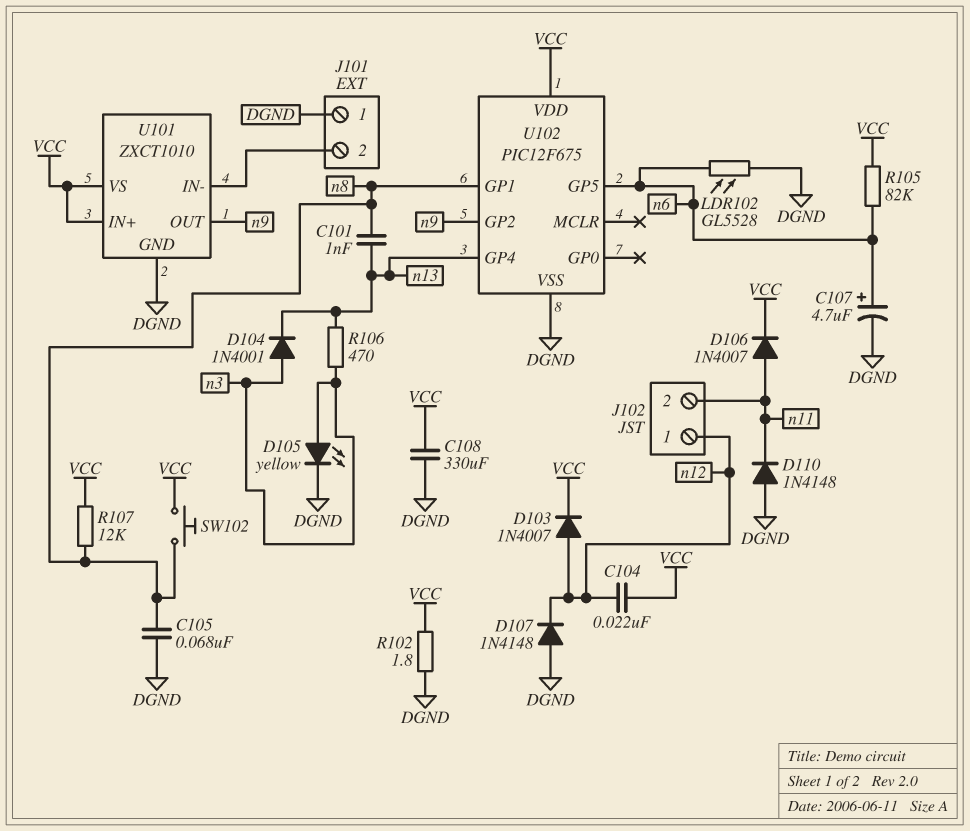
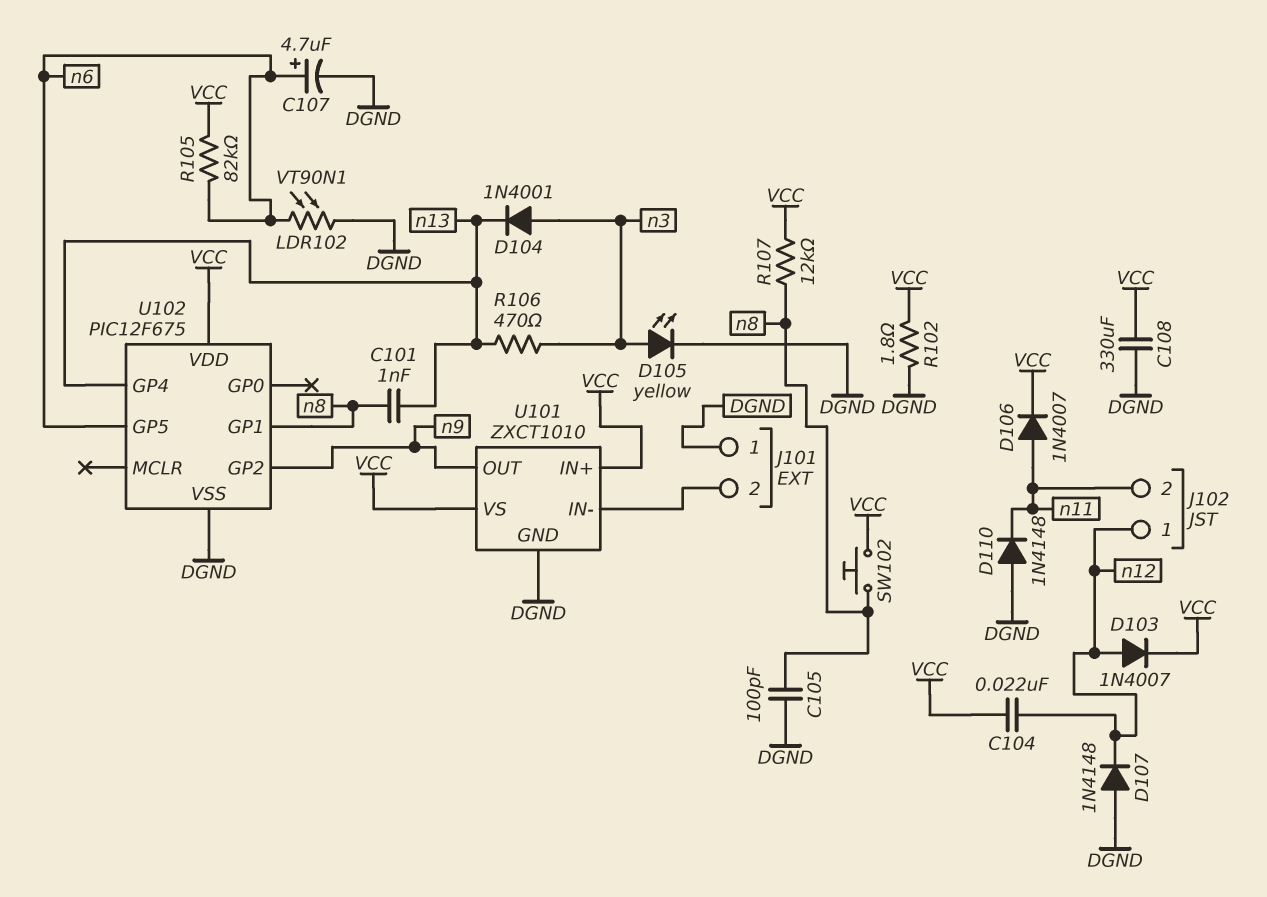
C105: 68nF (DGND, n8) -> 100pF (DGND, n8)
LDR102: GL5528 (DGND, n6) -> VT90N1 (DGND, n6)

